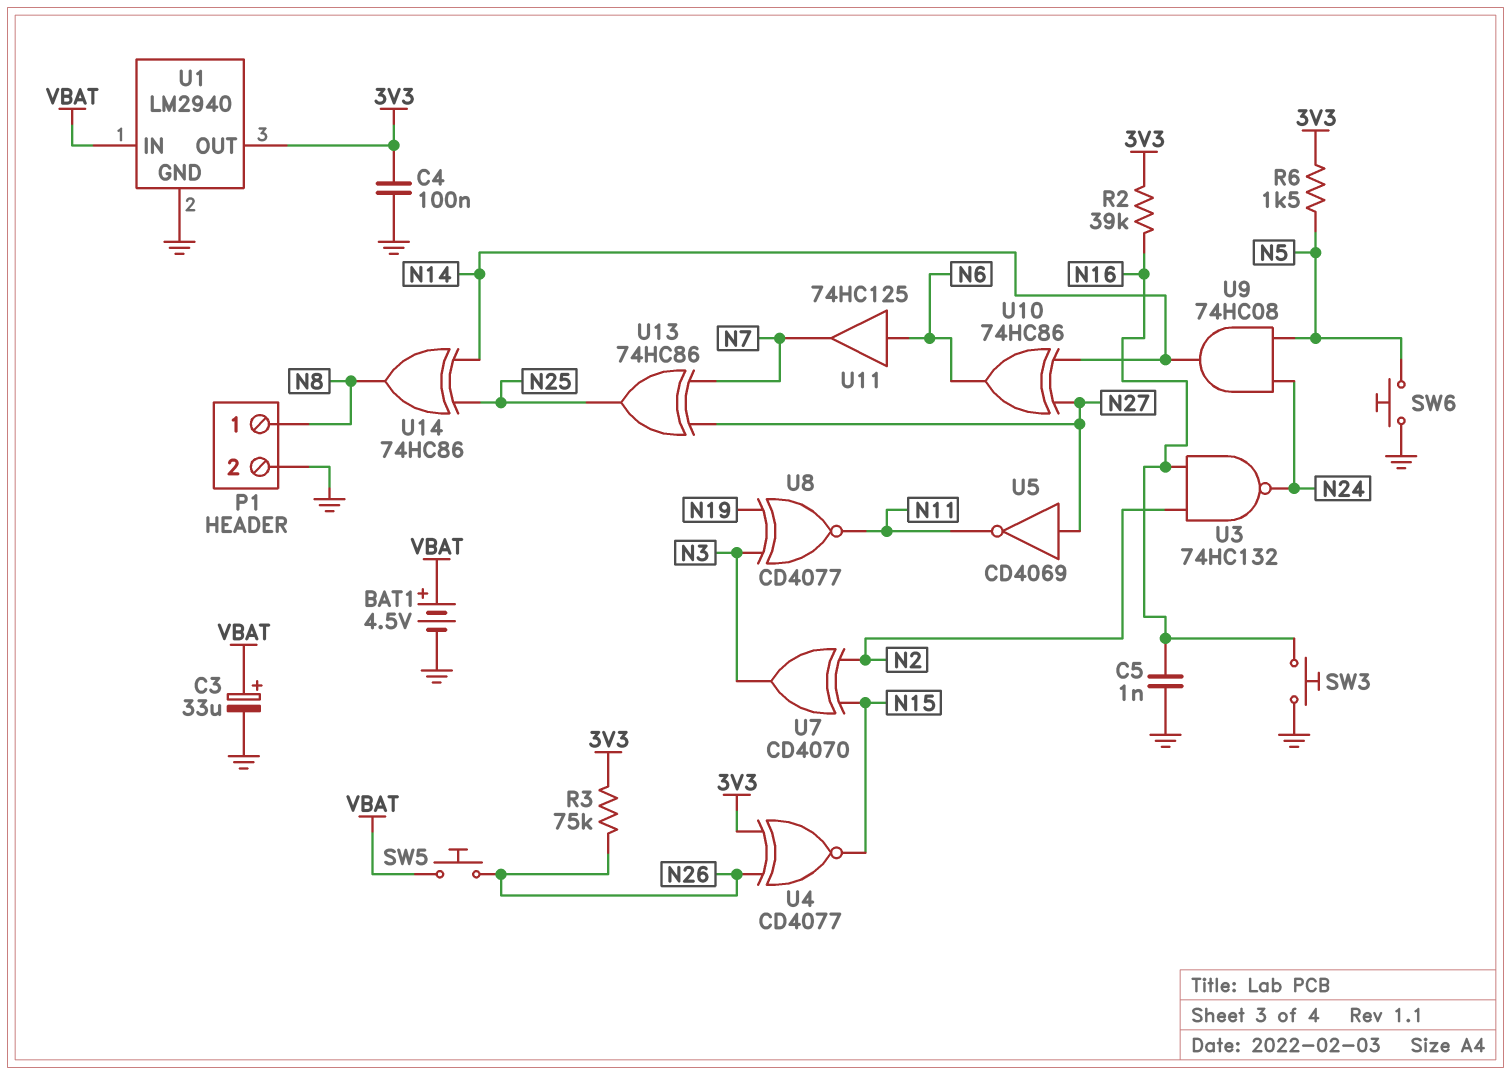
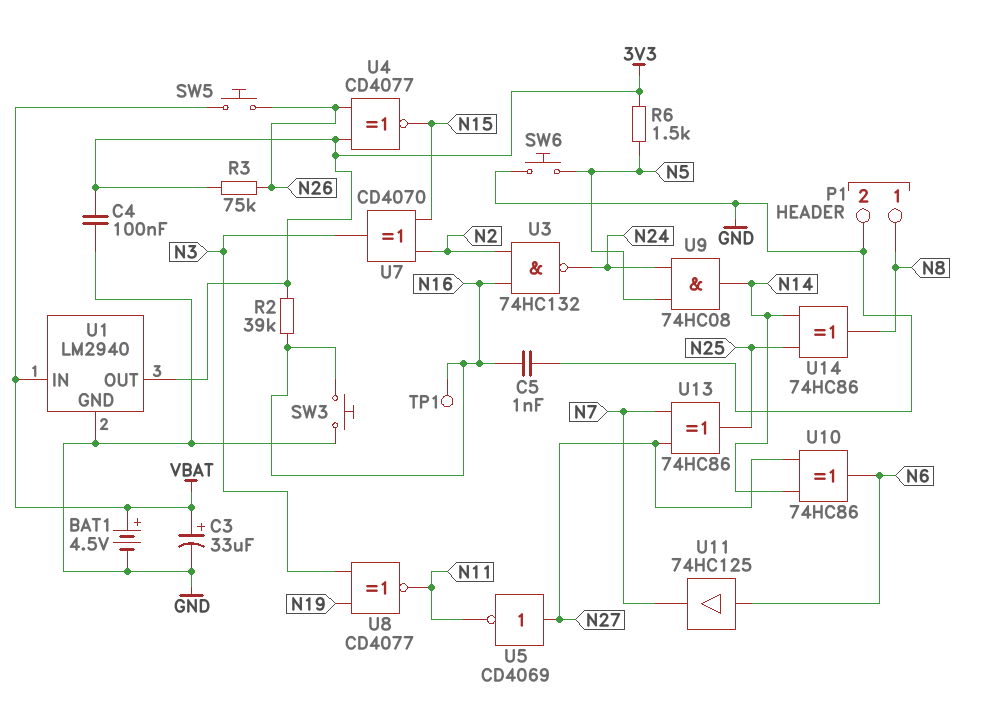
TP1: none -> test point (N16)

